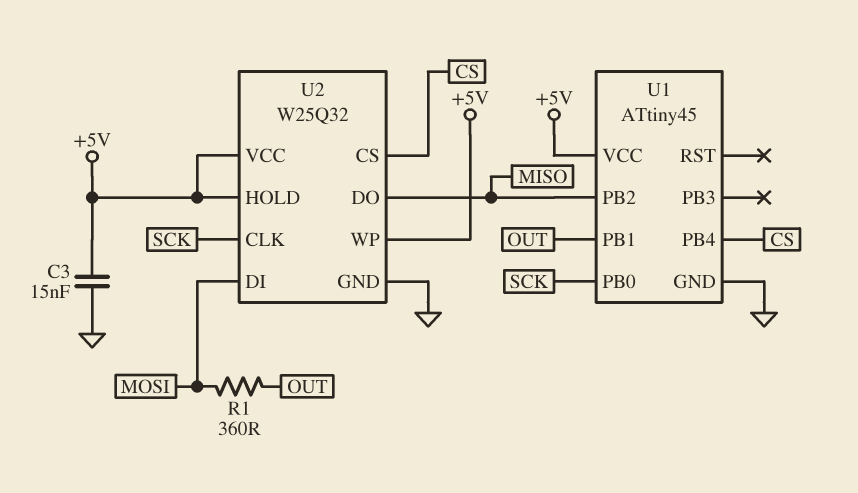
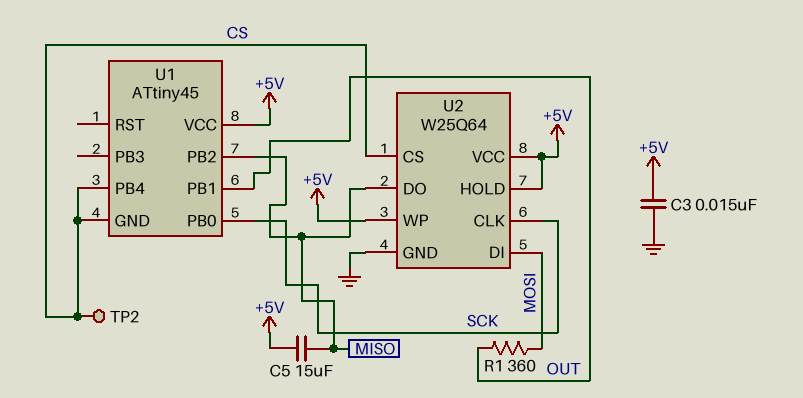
C5: none -> 15uF (+5V, MISO)
TP2: none -> test point (CS)
U1 pin GND: GND -> CS
U2: W25Q32 -> W25Q64

